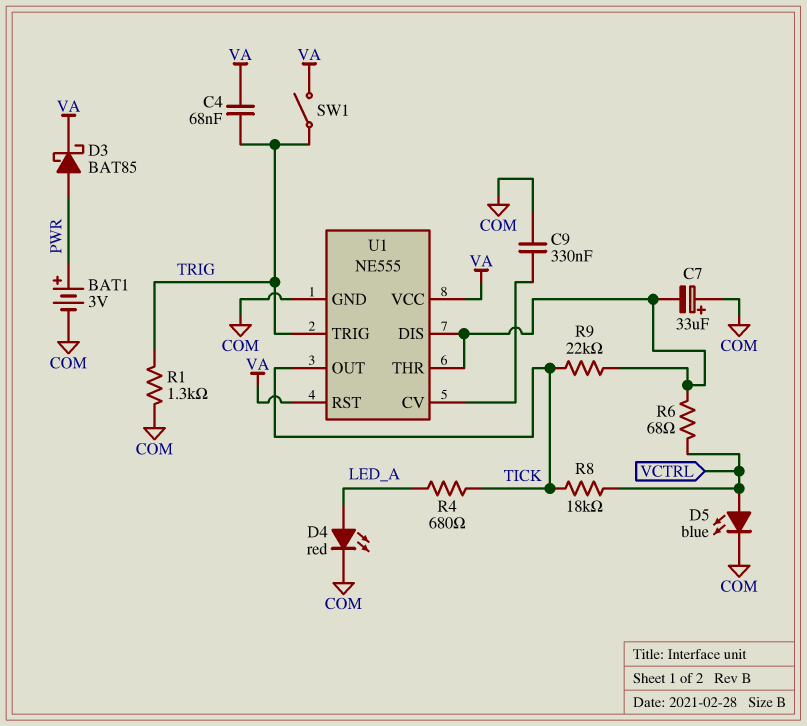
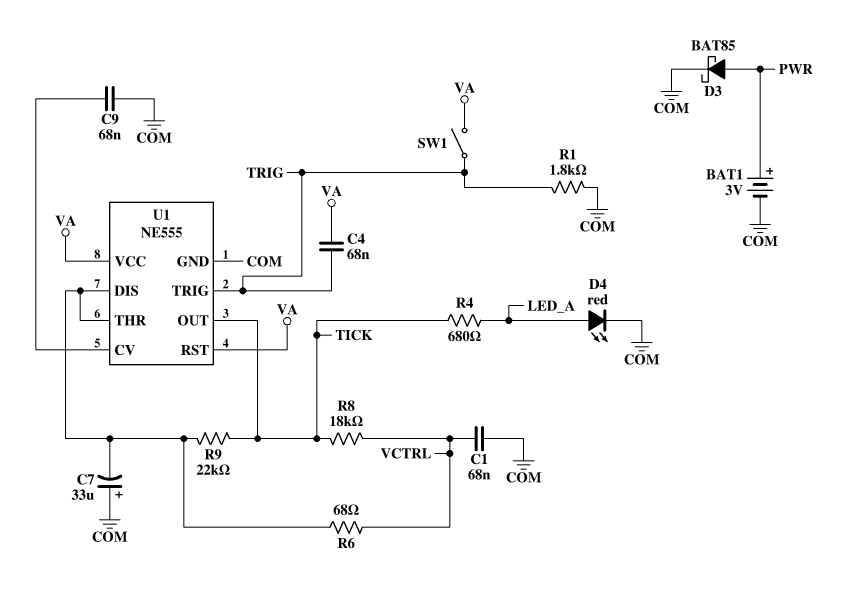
C1: none -> 68nF (COM, VCTRL)
C9: 330nF (COM, U1/CV) -> 68nF (COM, U1/CV)
D3: schottky BAT85 (A PWR, K VA) -> schottky BAT85 (A PWR, K COM)
D5: LED blue (A VCTRL, K COM) -> none
R1: 1.3k (COM, TRIG) -> 1.8k (COM, TRIG)

